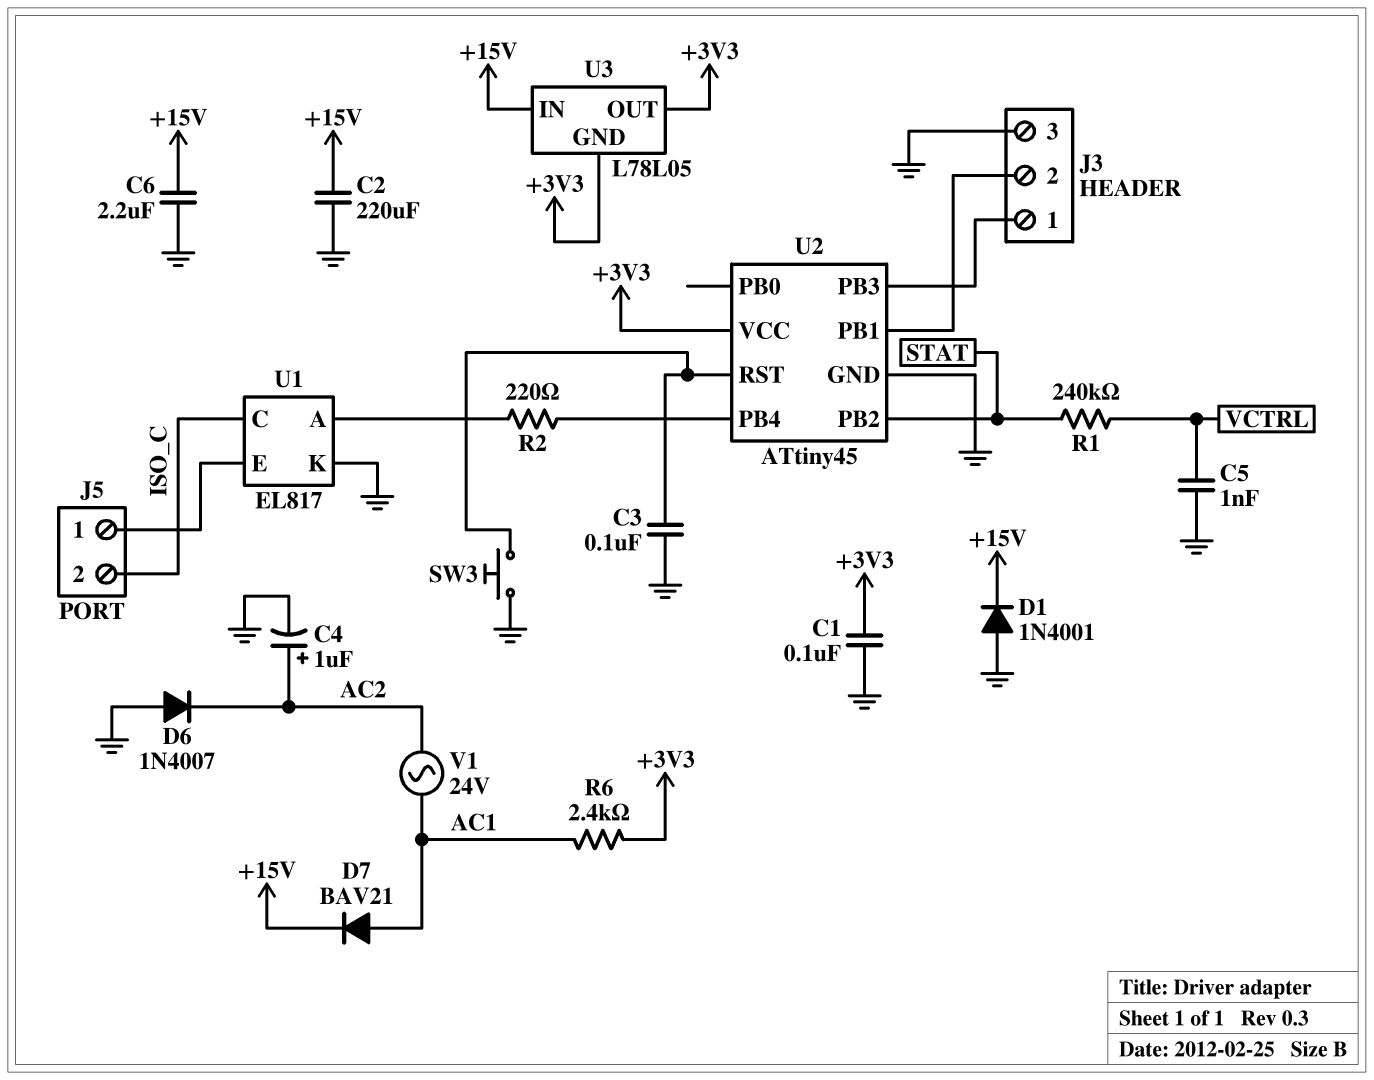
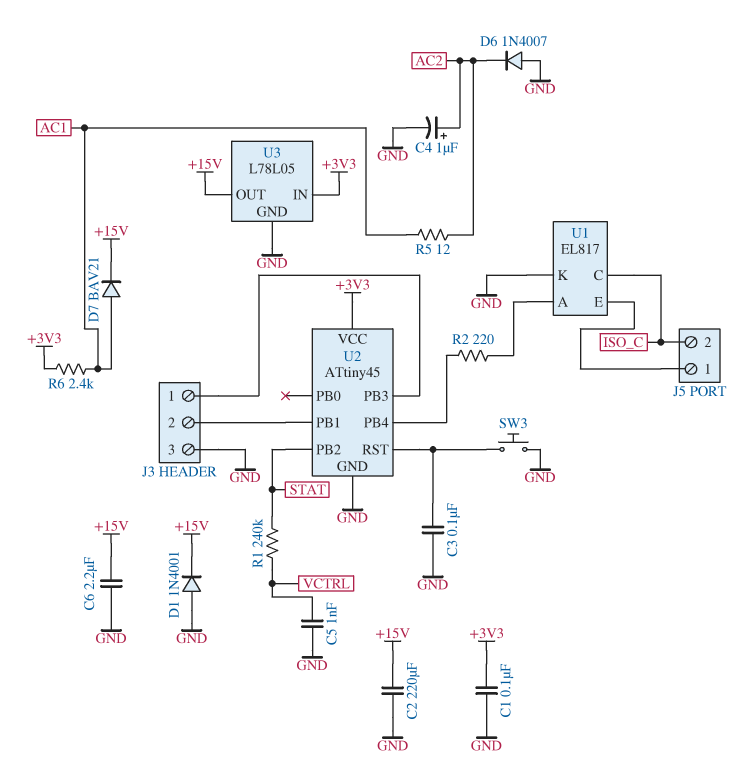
R5: none -> 12 (AC1, AC2)
U3 pin GND: +3V3 -> GND
U3 pin IN: +15V -> +3V3
U3 pin OUT: +3V3 -> +15V
V1: AC 24V (AC1, AC2) -> none

